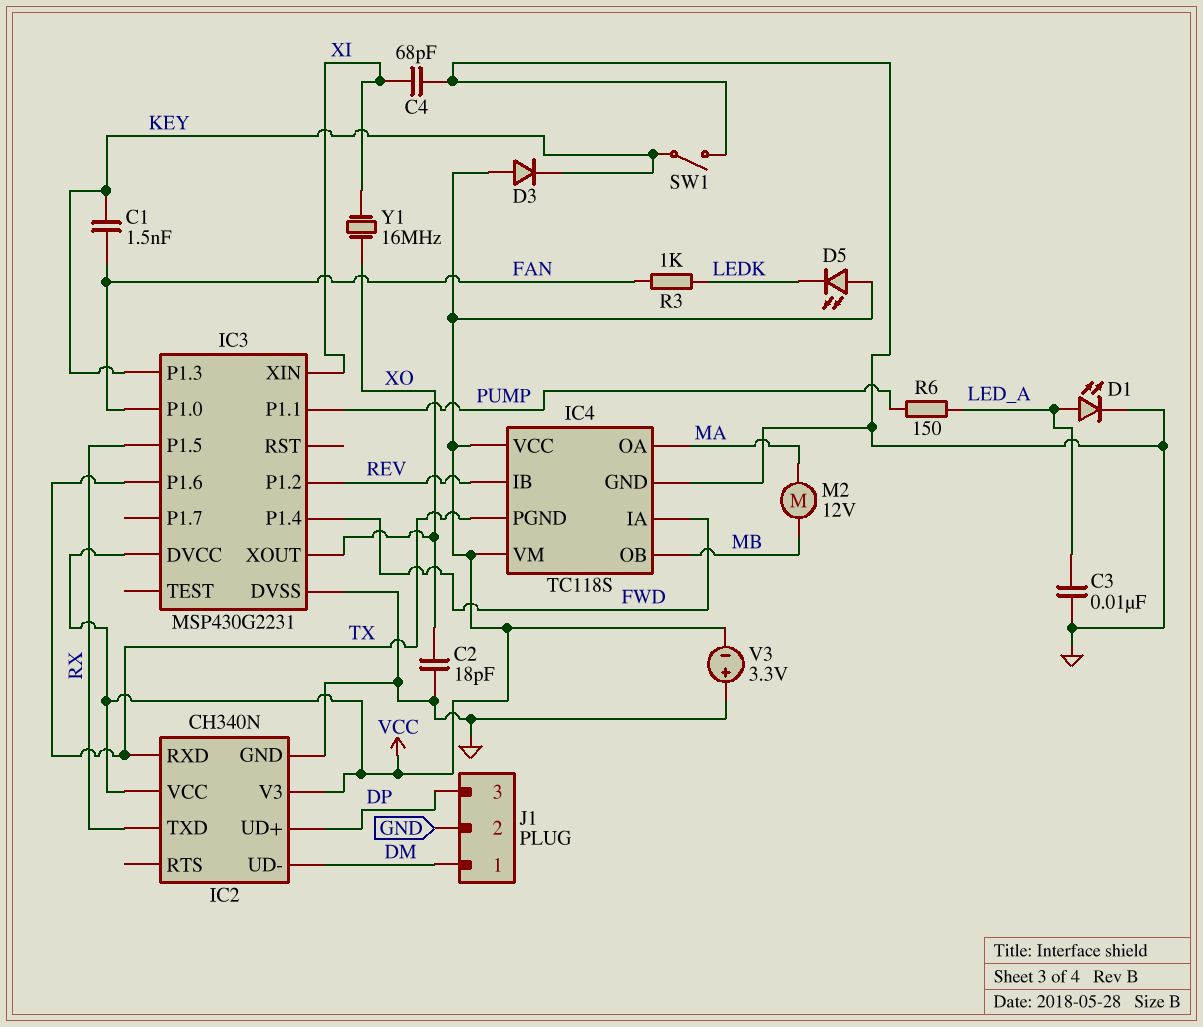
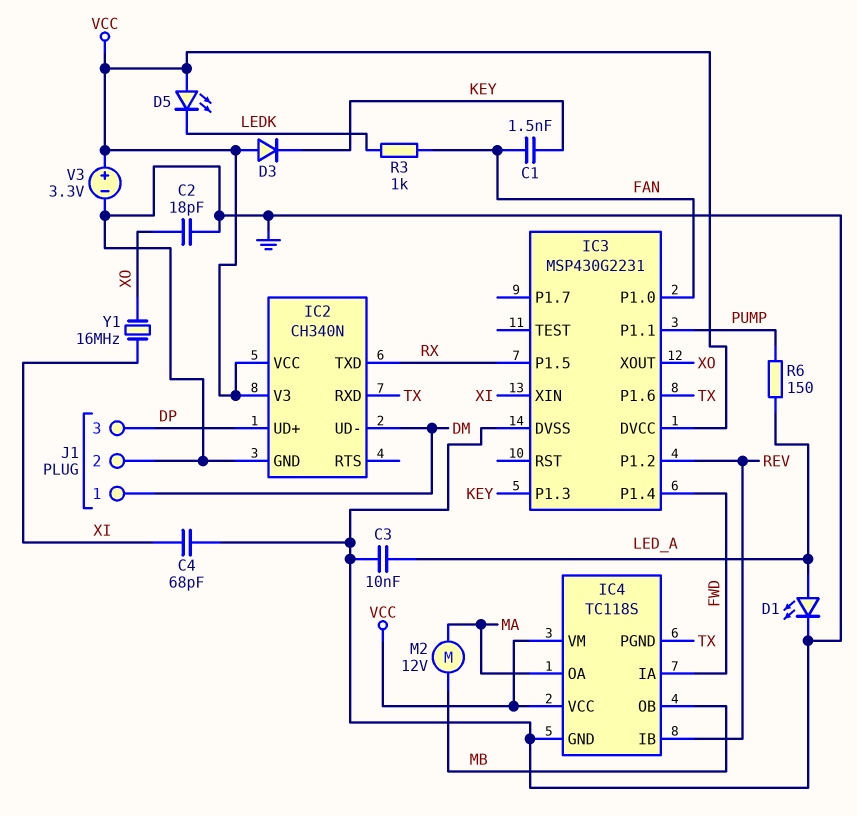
SW1: switch (GND, KEY) -> none
V3: 3.3V (plus GND, minus VCC) -> 3.3V (plus VCC, minus GND)

